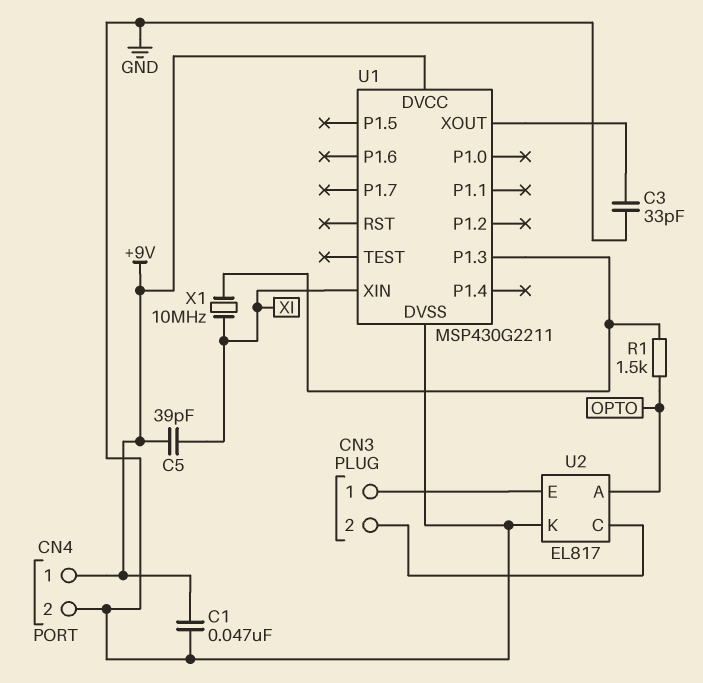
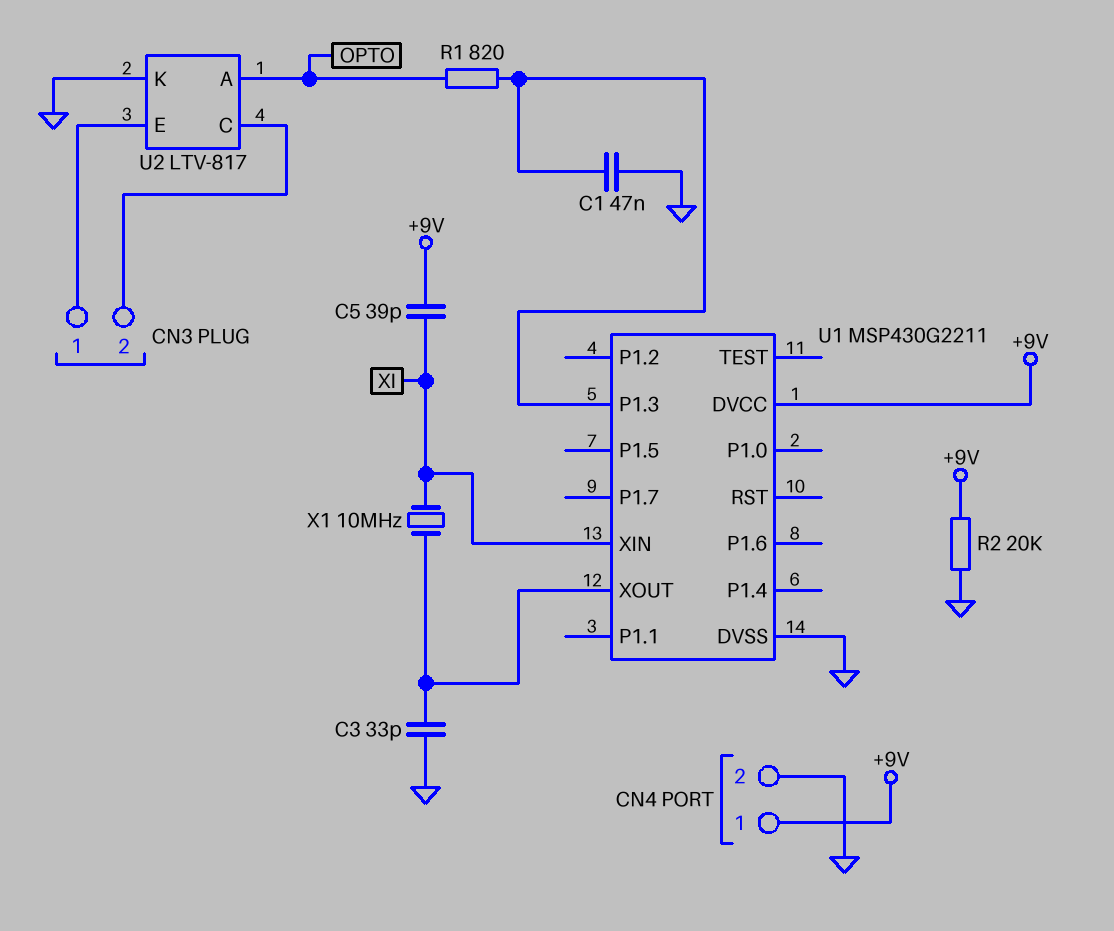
C1: 47nF (+9V, GND) -> 47nF (GND, U1/P1.3)
R1: 1.5k (OPTO, U1/P1.3) -> 820 (OPTO, U1/P1.3)
R2: none -> 20k (+9V, GND)
U2: EL817 -> LTV-817
X1: 10MHz (U1/P1.3, XI) -> 10MHz (U1/XOUT, XI)

